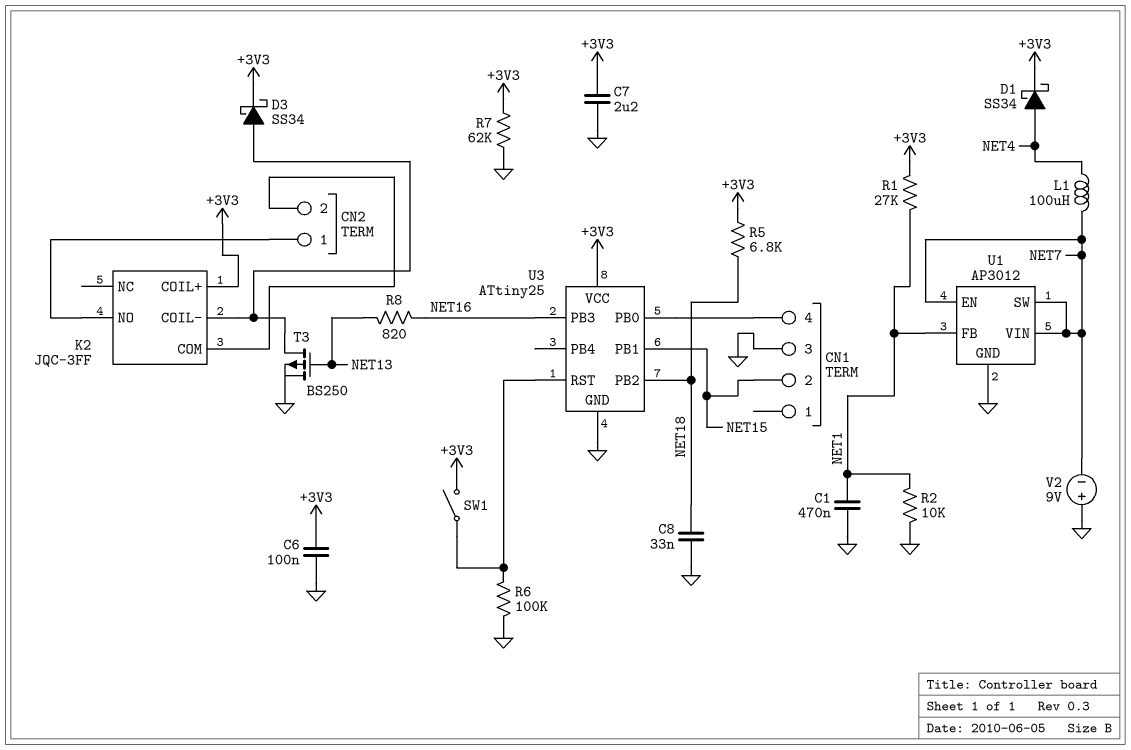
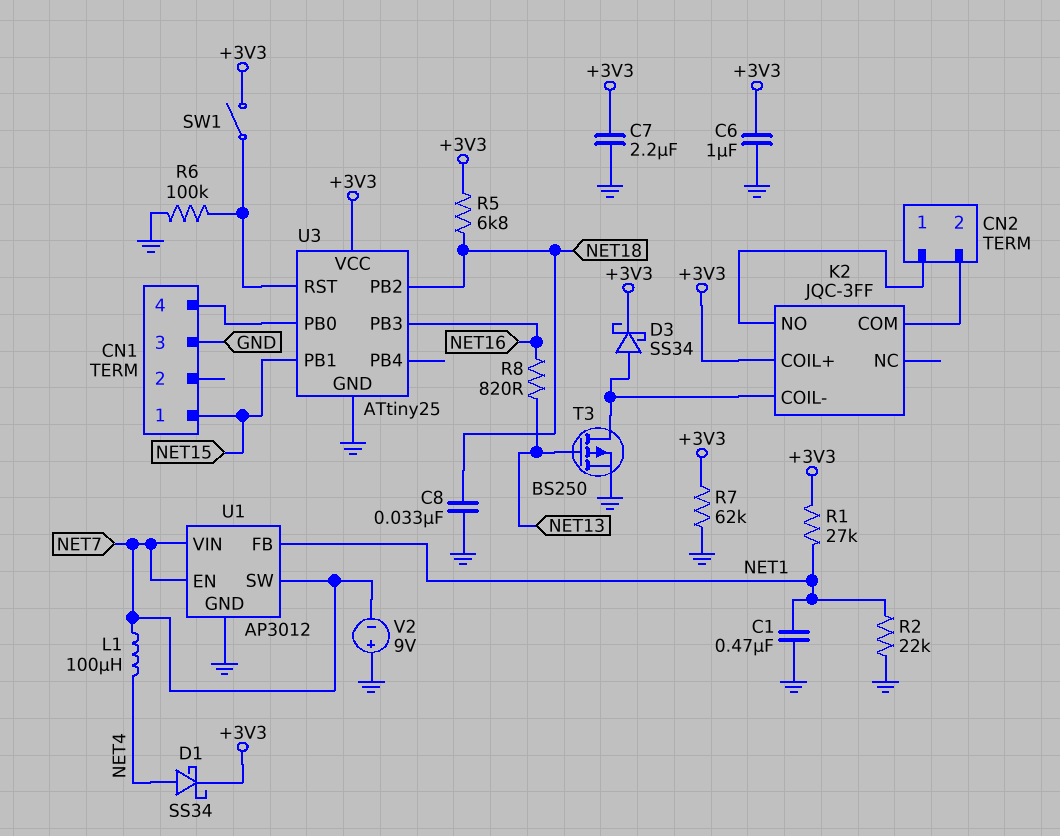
C6: 100nF (+3V3, GND) -> 1uF (+3V3, GND)
CN1 pin 1: none -> NET15
CN1 pin 2: NET15 -> none
R2: 10k (GND, NET1) -> 22k (GND, NET1)

